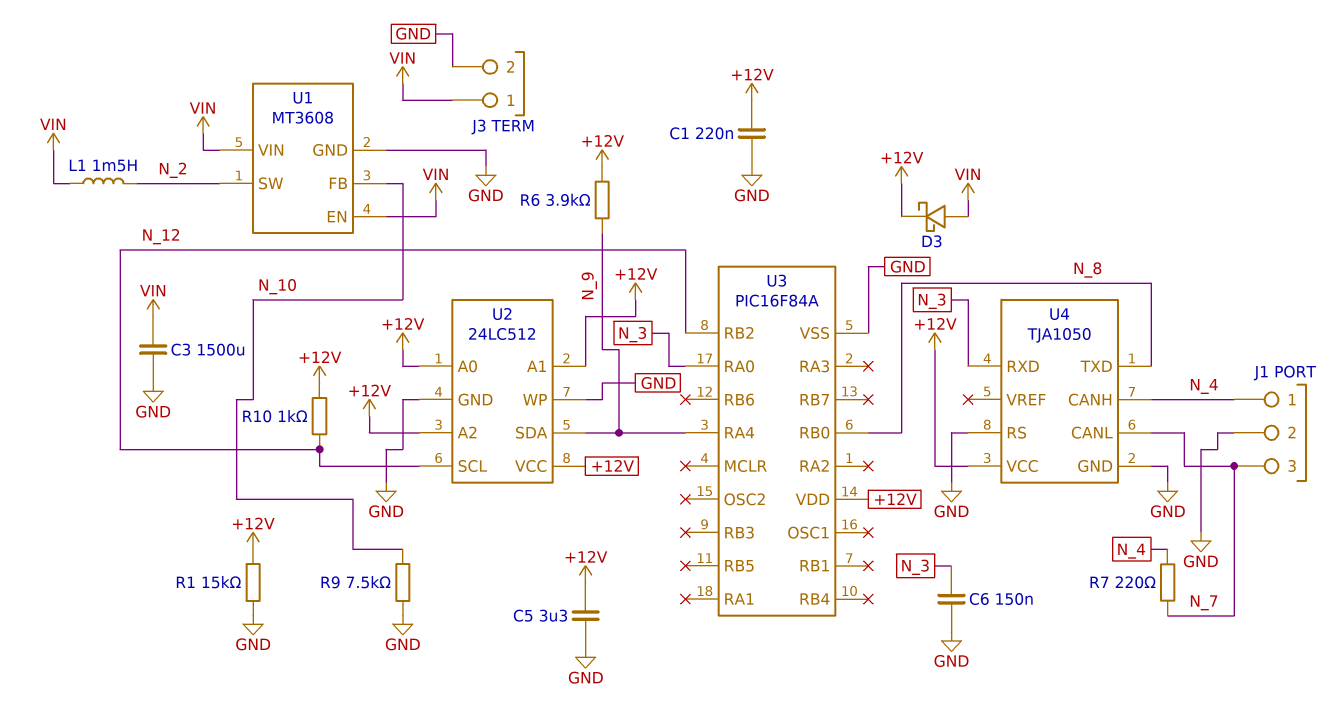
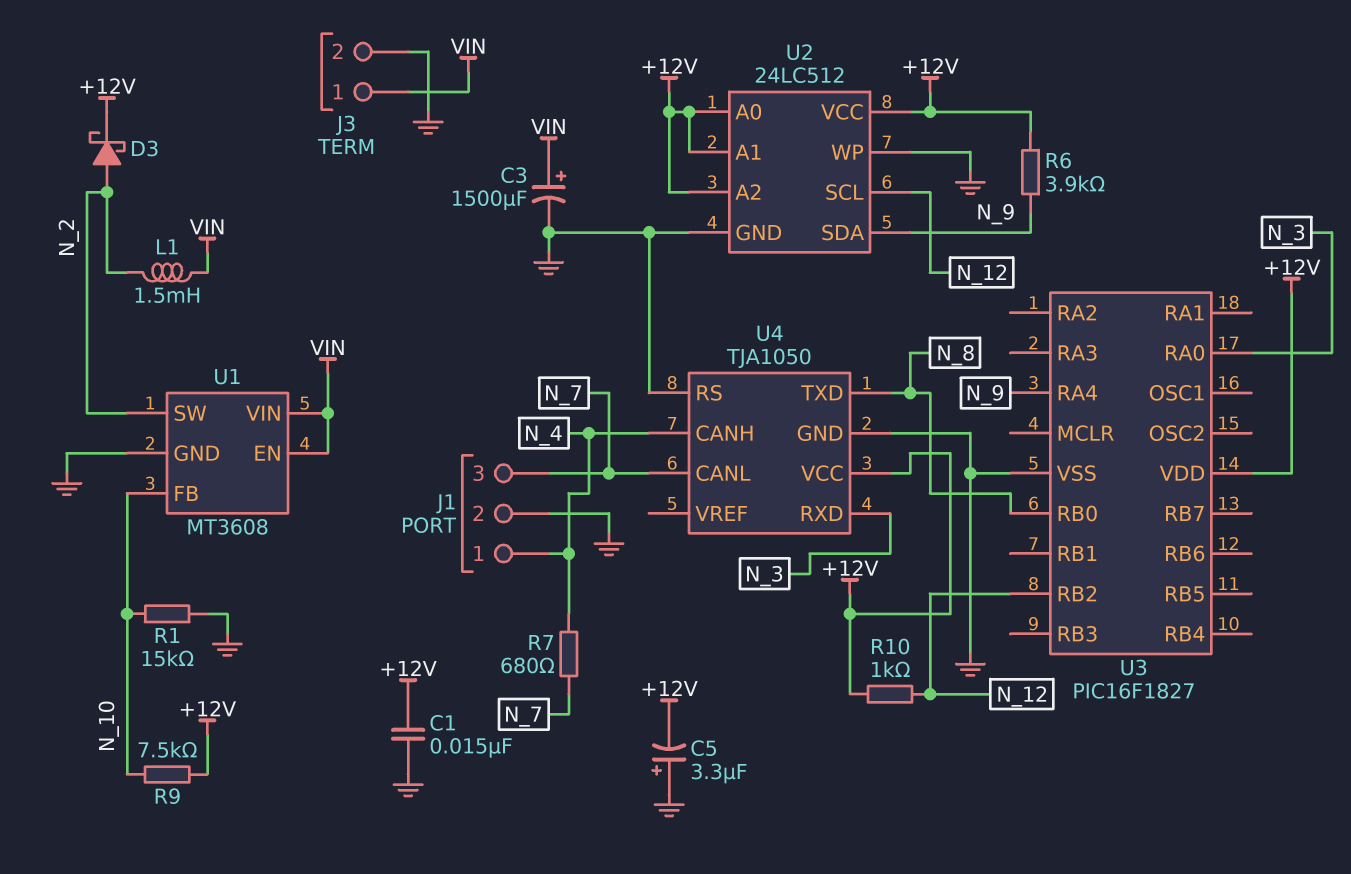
C1: 220nF (+12V, GND) -> 15nF (+12V, GND)
C3: 1500uF (GND, VIN) -> 1500uF (plus VIN, minus GND)
C5: 3.3uF (+12V, GND) -> 3.3uF (plus GND, minus +12V)
C6: 150nF (GND, N_3) -> none
D3: schottky (A VIN, K +12V) -> schottky (A N_2, K +12V)
R1: 15k (+12V, GND) -> 15k (GND, N_10)
R7: 220 (N_4, N_7) -> 680 (N_4, N_7)
R9: 7.5k (GND, N_10) -> 7.5k (+12V, N_10)
U3: PIC16F84A -> PIC16F1827

